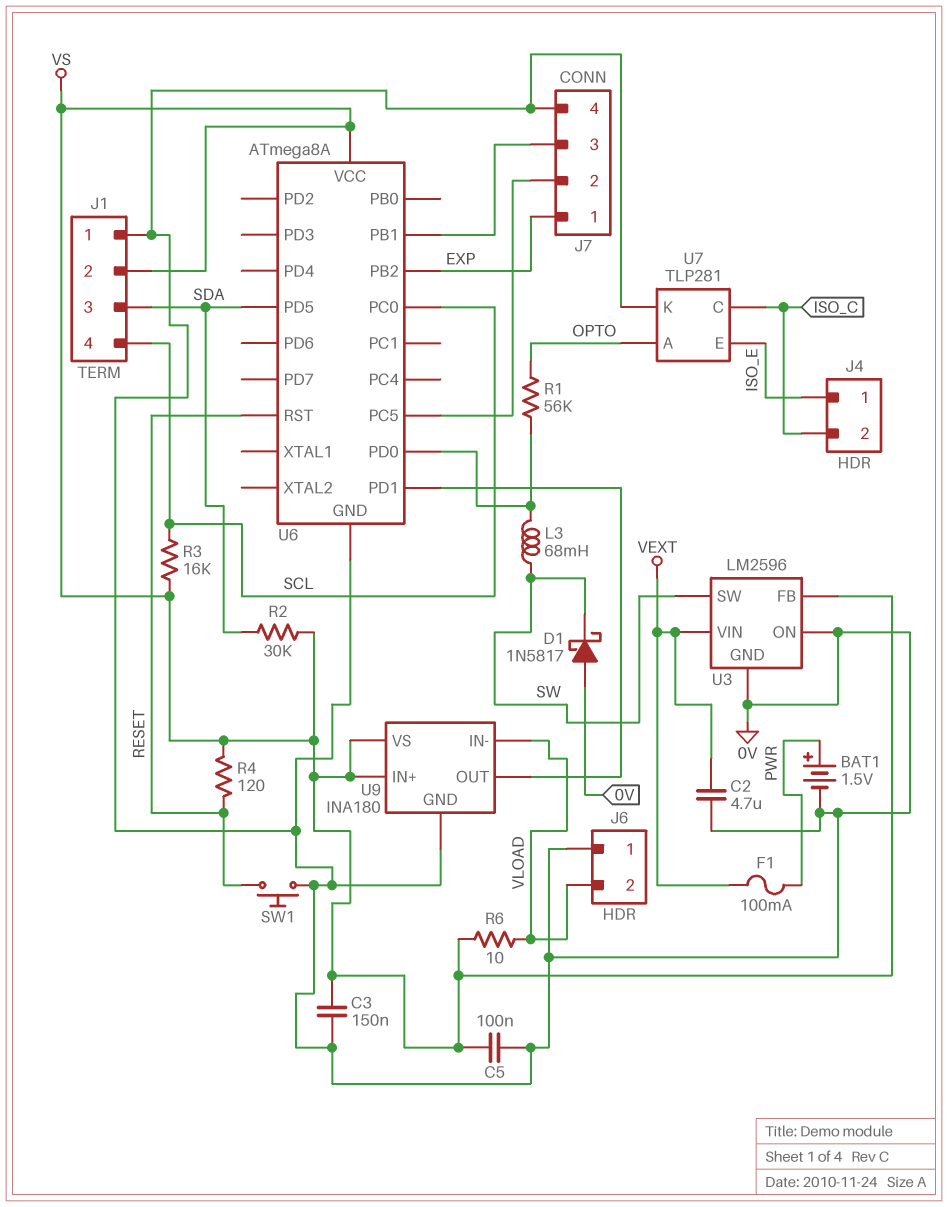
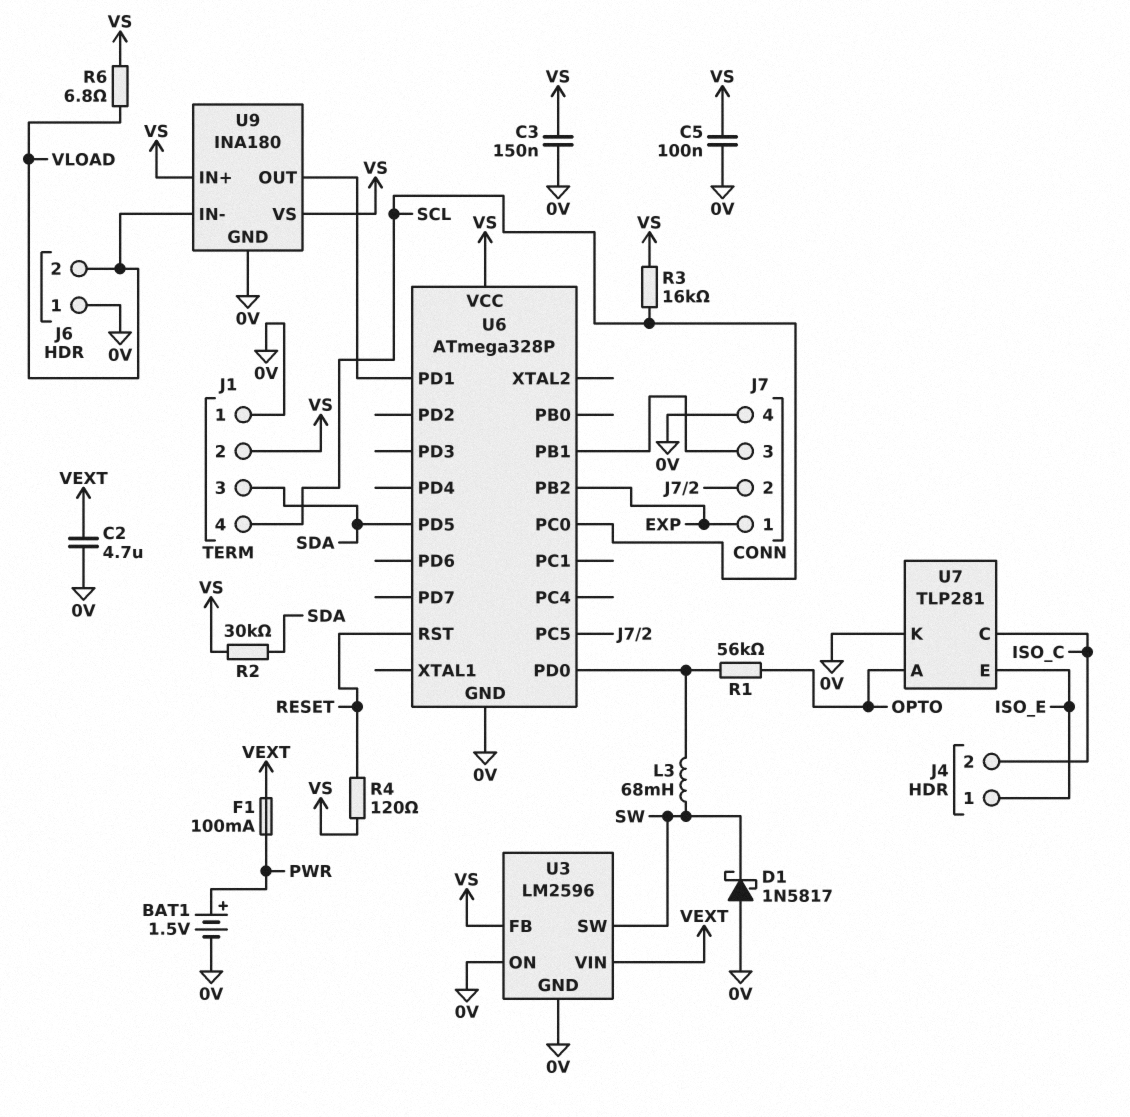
R6: 10 (VLOAD, VS) -> 6.8 (VLOAD, VS)
SW1: button (0V, RESET) -> none
U6: ATmega8A -> ATmega328P

